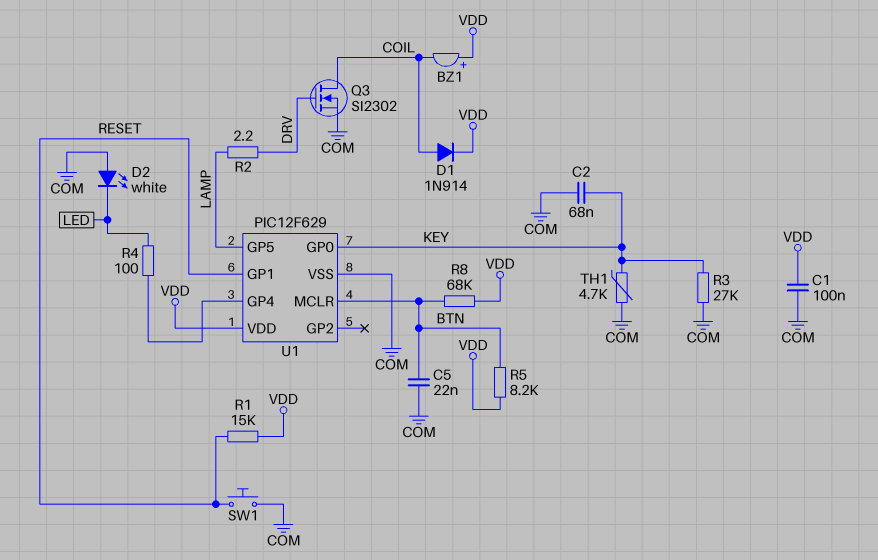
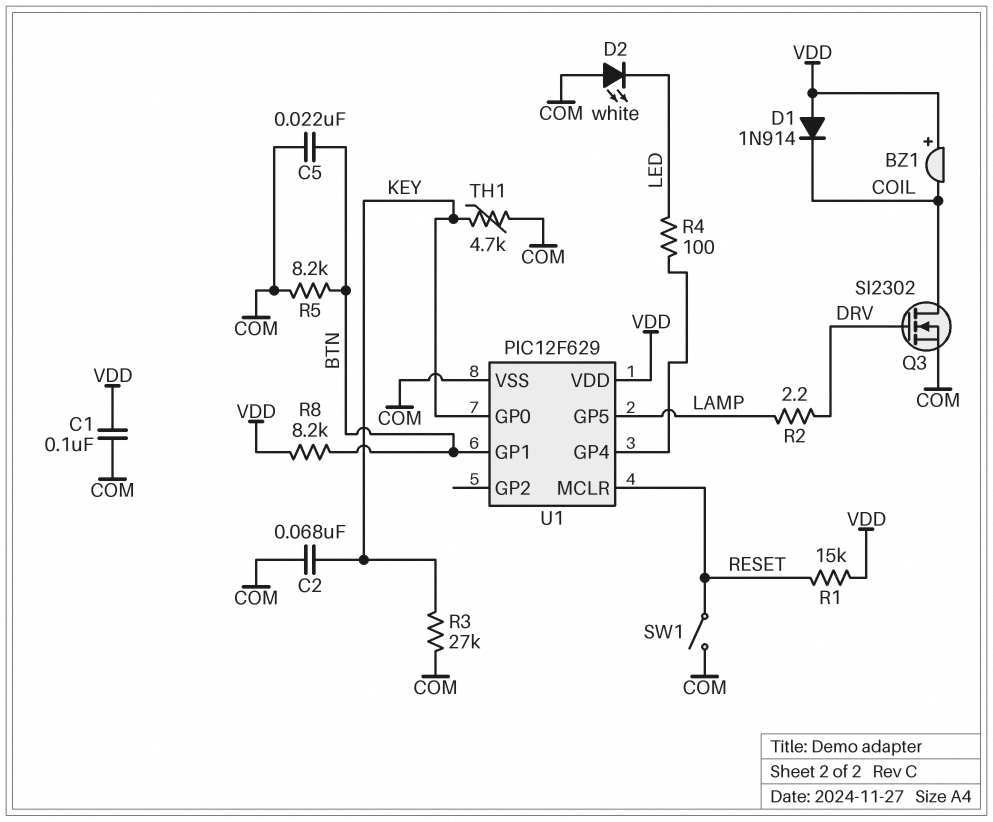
D1: diode 1N914 (A COIL, K VDD) -> diode 1N914 (A VDD, K COIL)
R5: 8.2k (BTN, VDD) -> 8.2k (BTN, COM)
R8: 68k (BTN, VDD) -> 8.2k (BTN, VDD)
SW1: button (COM, RESET) -> switch (COM, RESET)
U1 pin GP1: RESET -> BTN
U1 pin MCLR: BTN -> RESET

